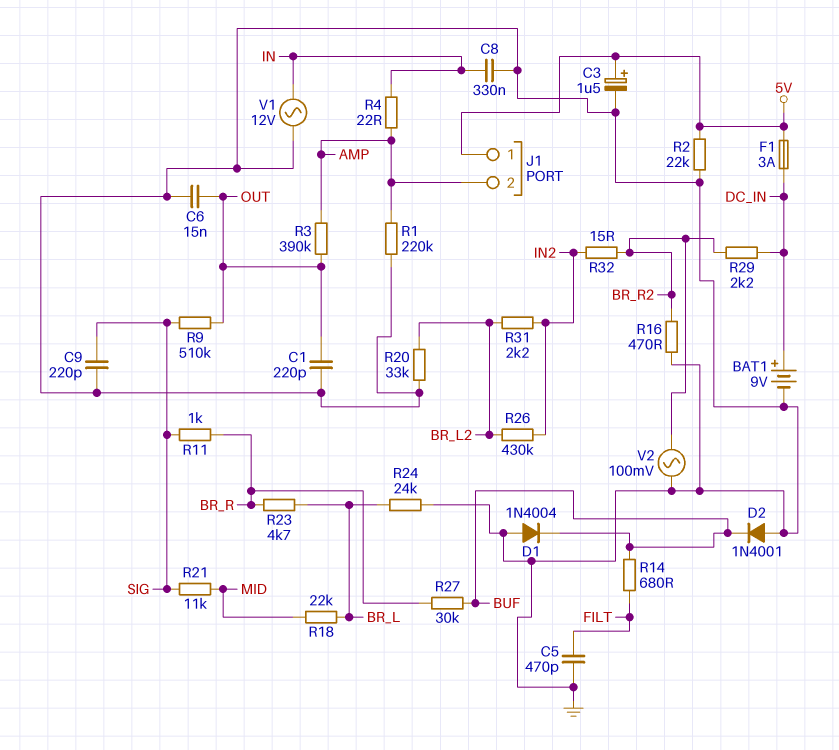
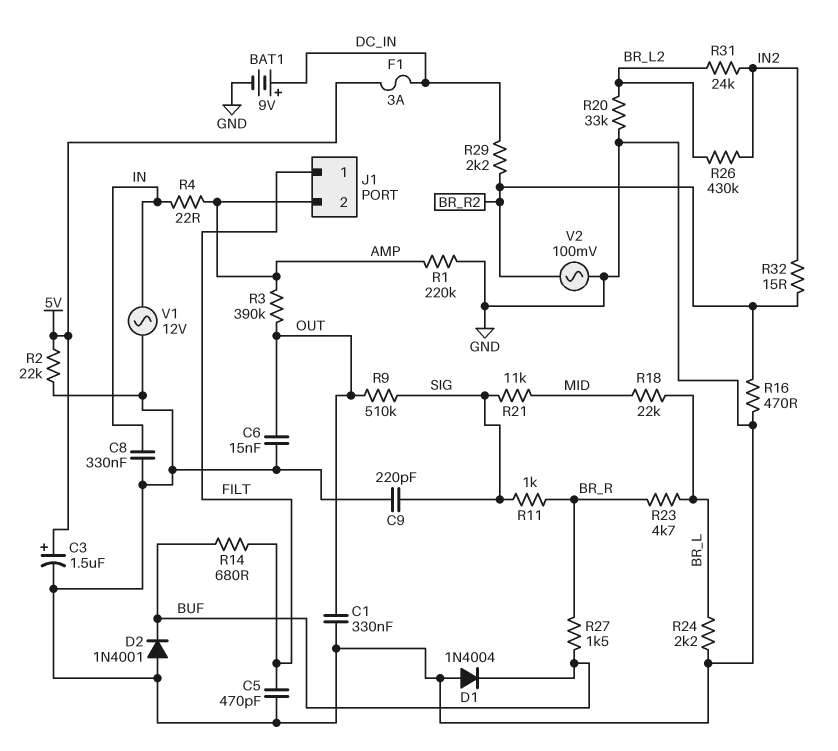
C1: 220pF (GND, OUT) -> 330nF (GND, OUT)
J1 pin 1: 5V -> FILT
R24: 24k (BR_L, GND) -> 2.2k (BR_L, GND)
R27: 30k (BR_R, BUF) -> 1.5k (BR_R, BUF)
R31: 2.2k (BR_L2, IN2) -> 24k (BR_L2, IN2)

